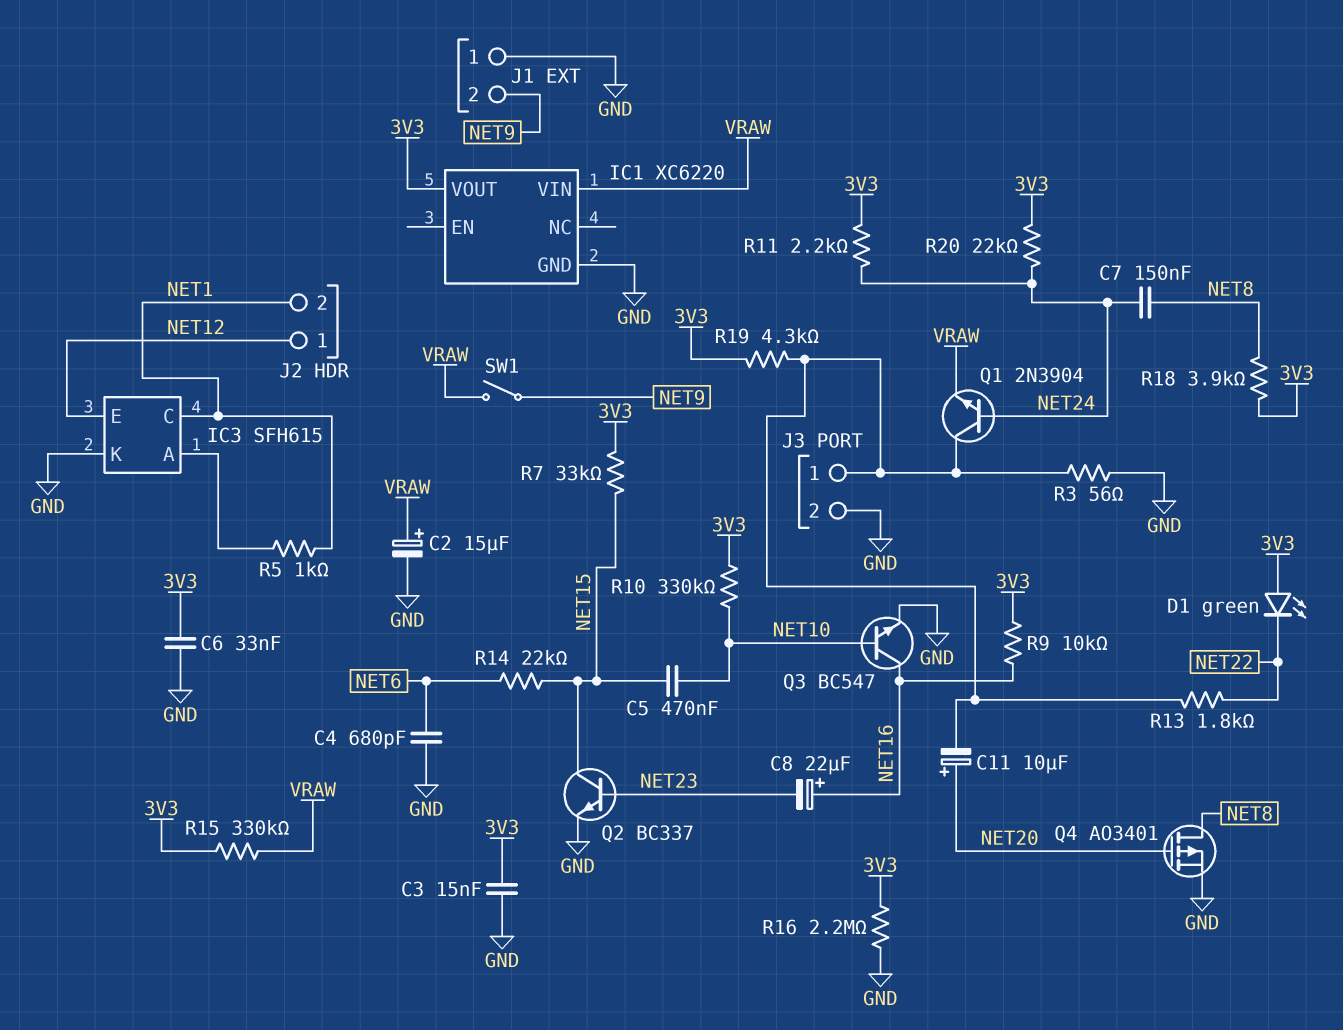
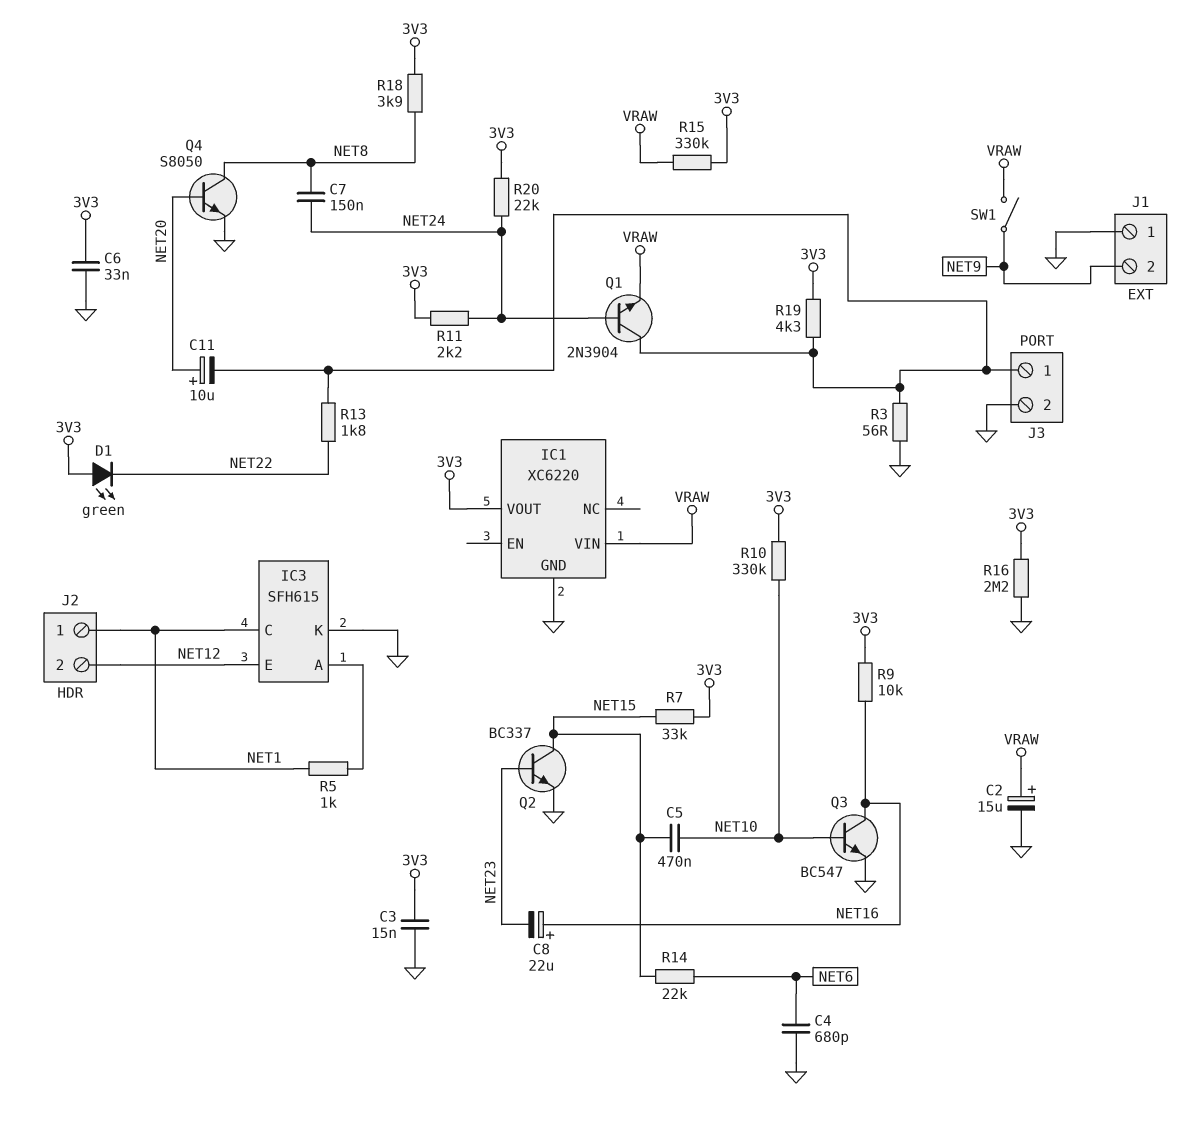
J2 pin 1: NET12 -> NET1
J2 pin 2: NET1 -> NET12
Q4: PMOS AO3401 (G NET20, D NET8, S GND) -> NPN S8050 (B NET20, C NET8, E GND)

